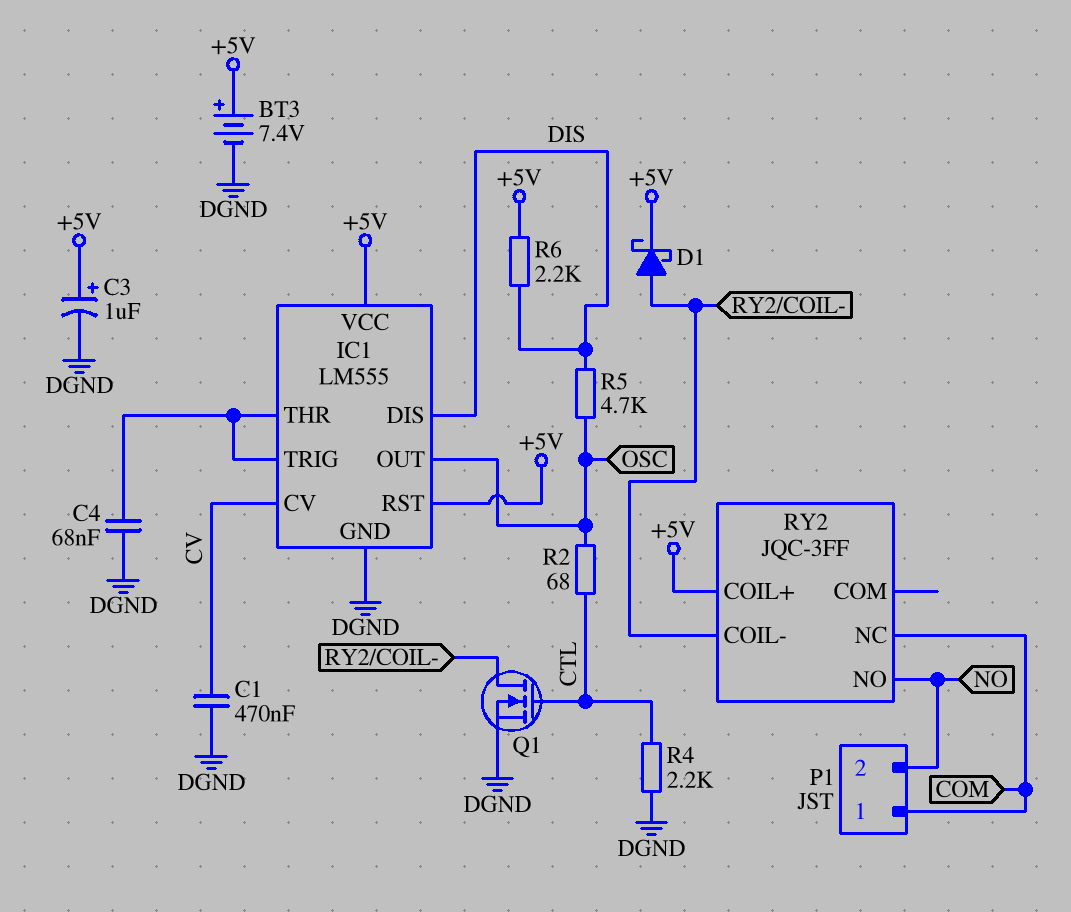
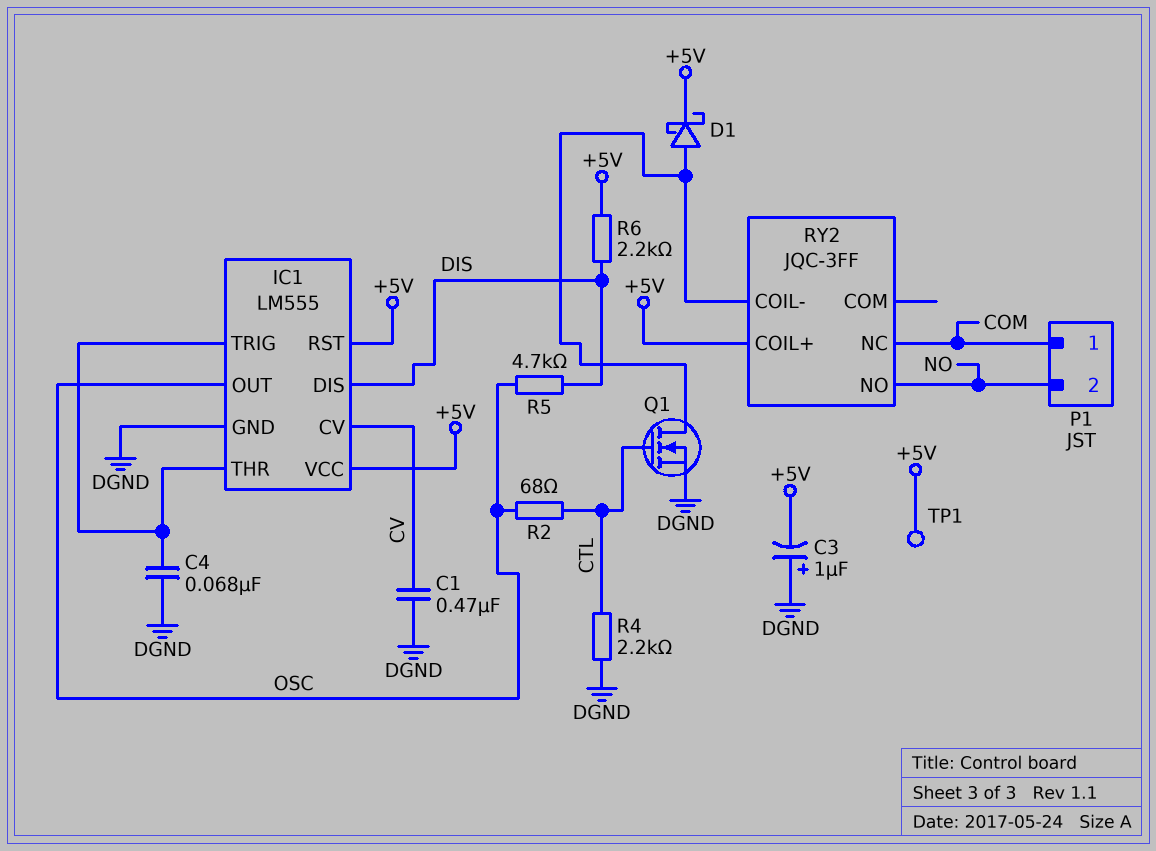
BT3: 7.4V (plus +5V, minus DGND) -> none
C3: 1uF (plus +5V, minus DGND) -> 1uF (plus DGND, minus +5V)
TP1: none -> test point (+5V)

